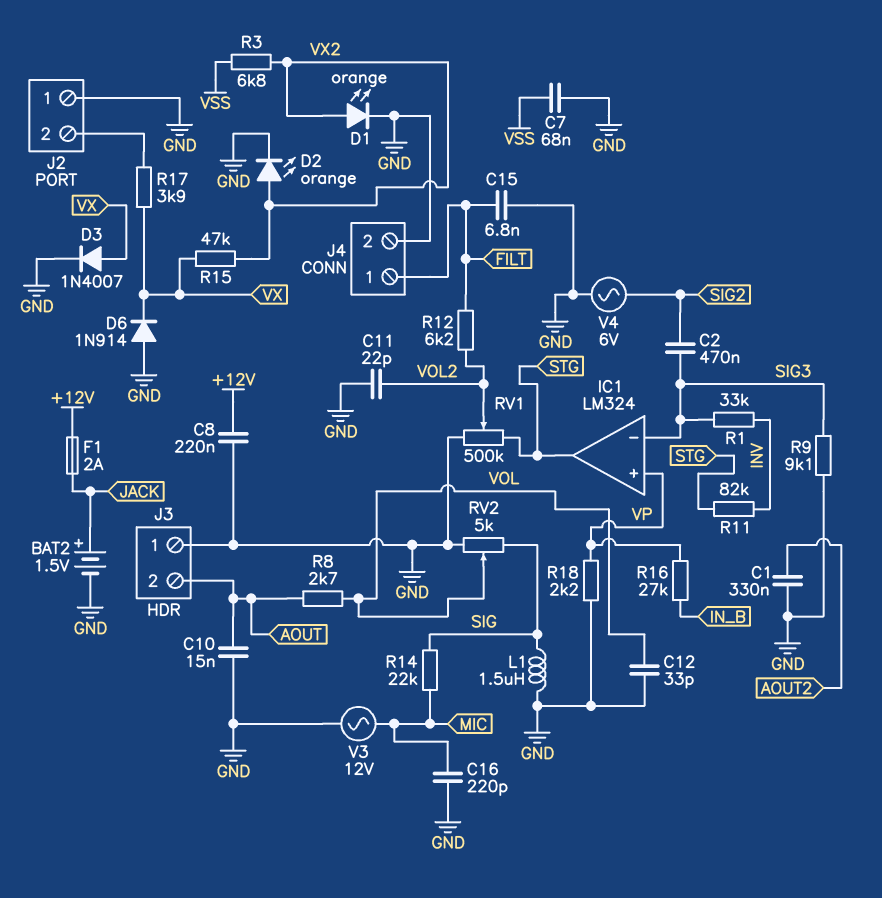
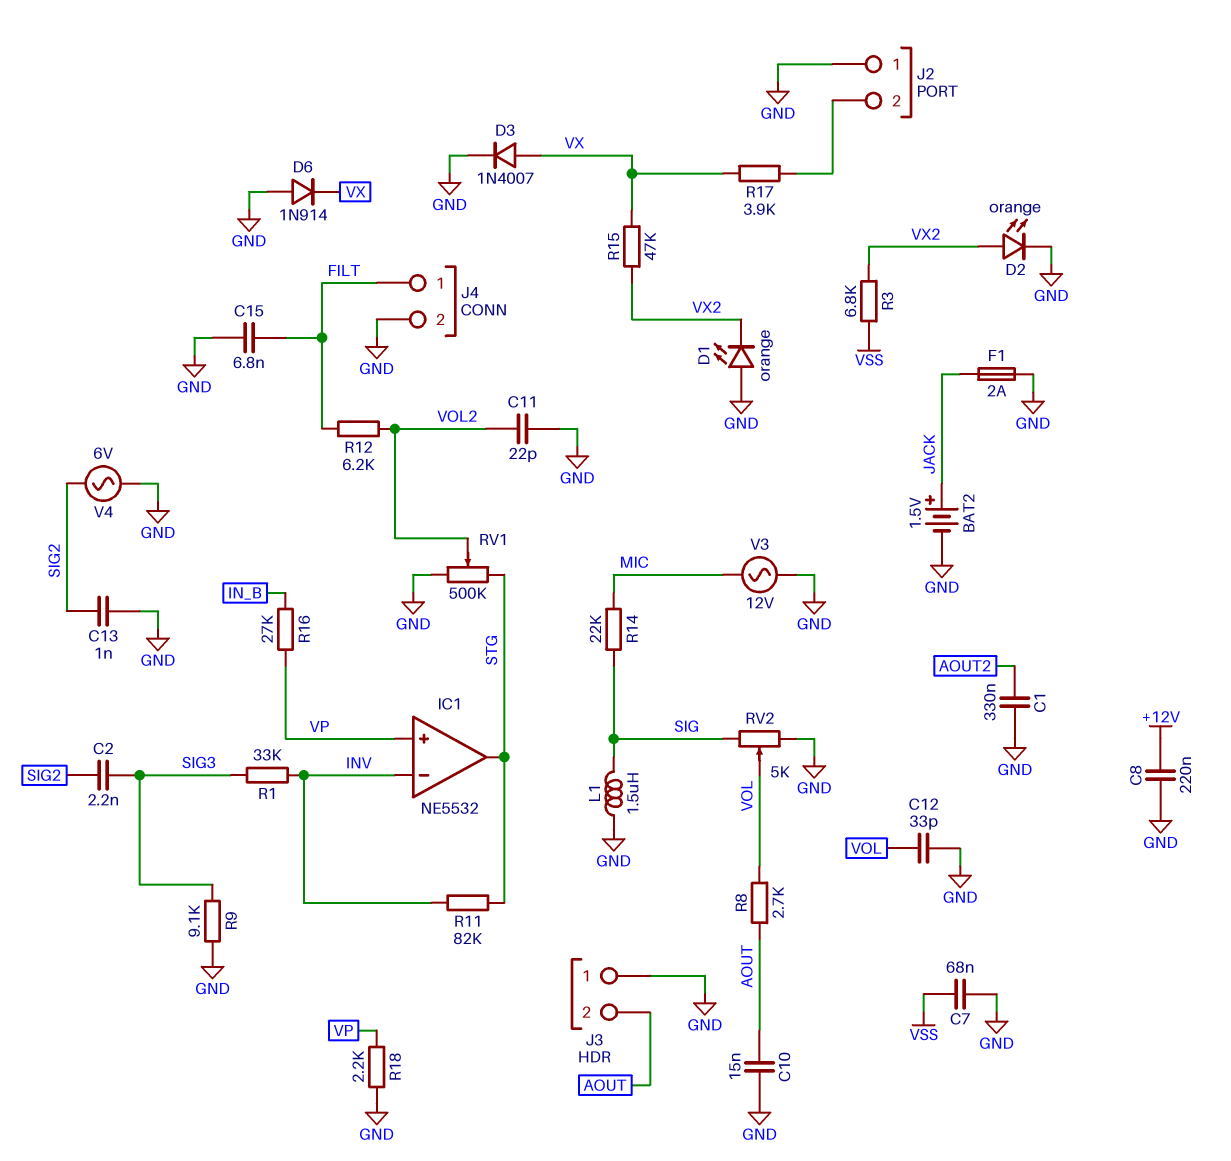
C2: 470nF (SIG2, SIG3) -> 2.2nF (SIG2, SIG3)
C13: none -> 1nF (GND, SIG2)
C16: 220pF (GND, MIC) -> none
D1: LED orange (A VX2, K GND) -> LED orange (A GND, K VX2)
F1: 2A (+12V, JACK) -> 2A (GND, JACK)
IC1: LM324 -> NE5532
IC1 pin in-: SIG3 -> INV

